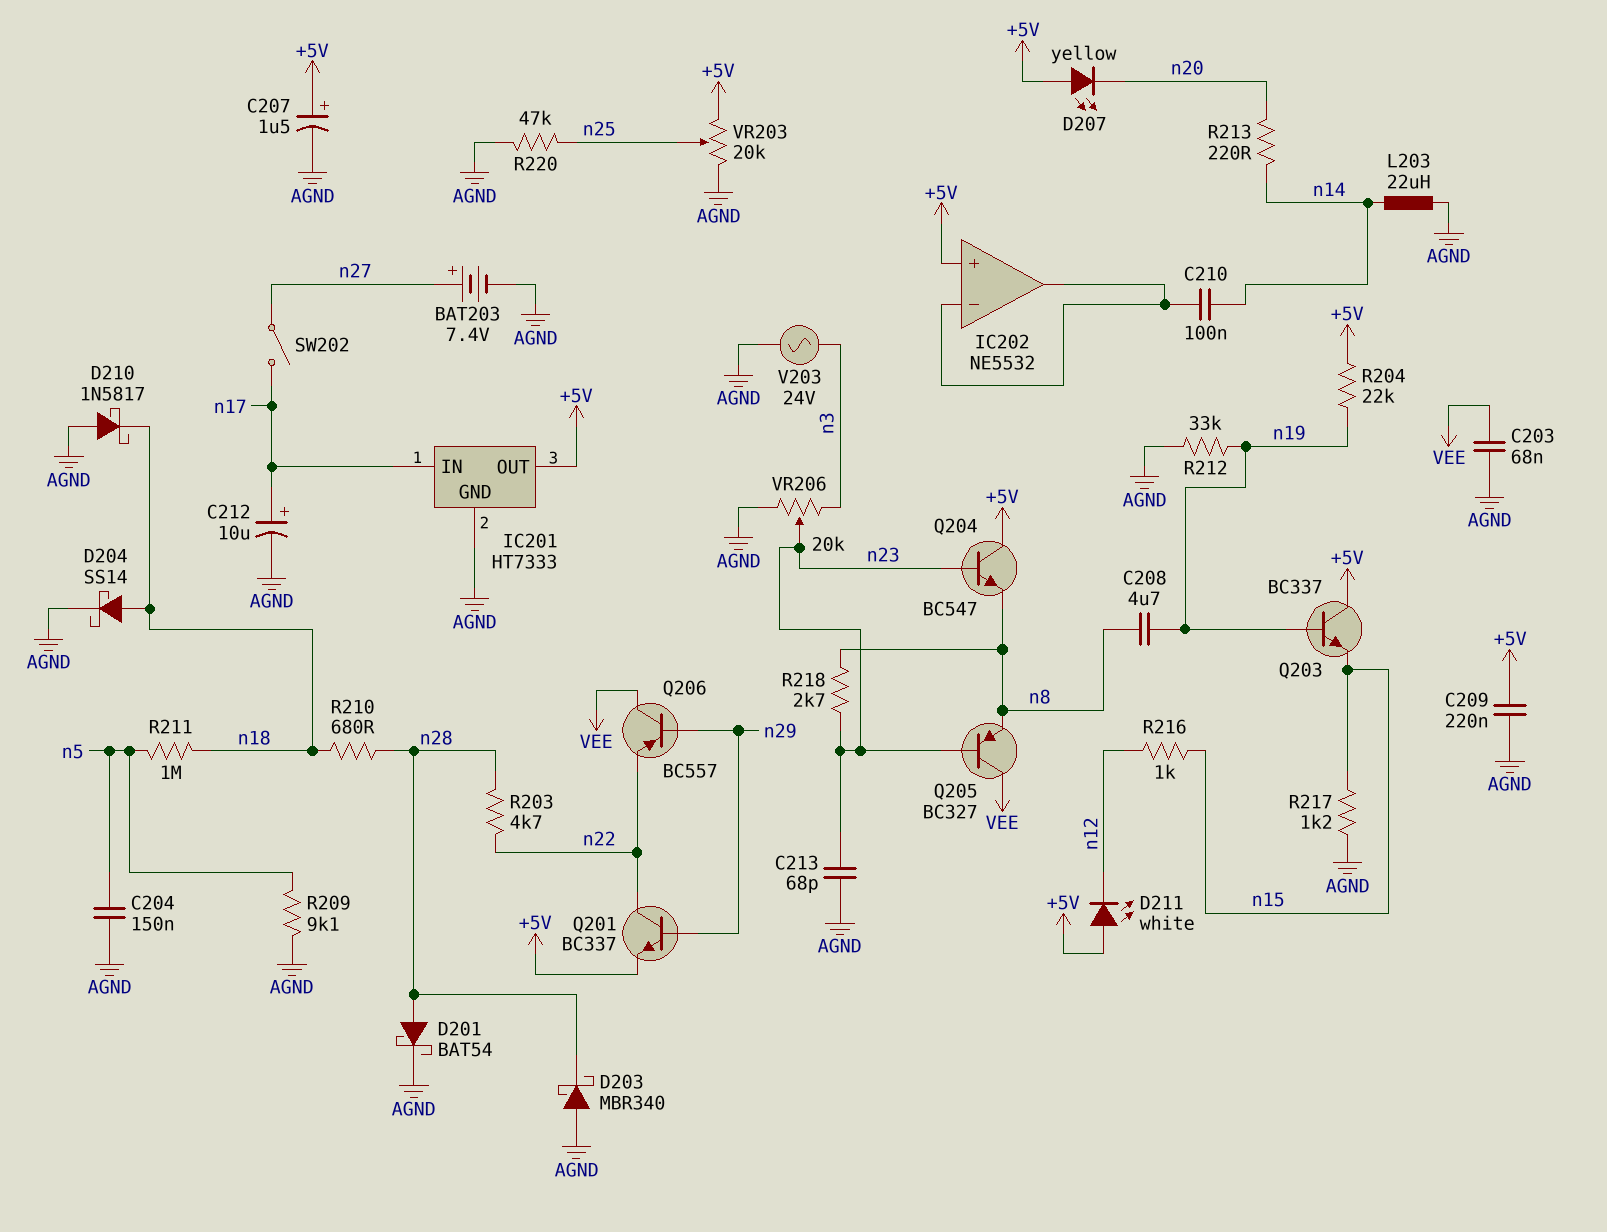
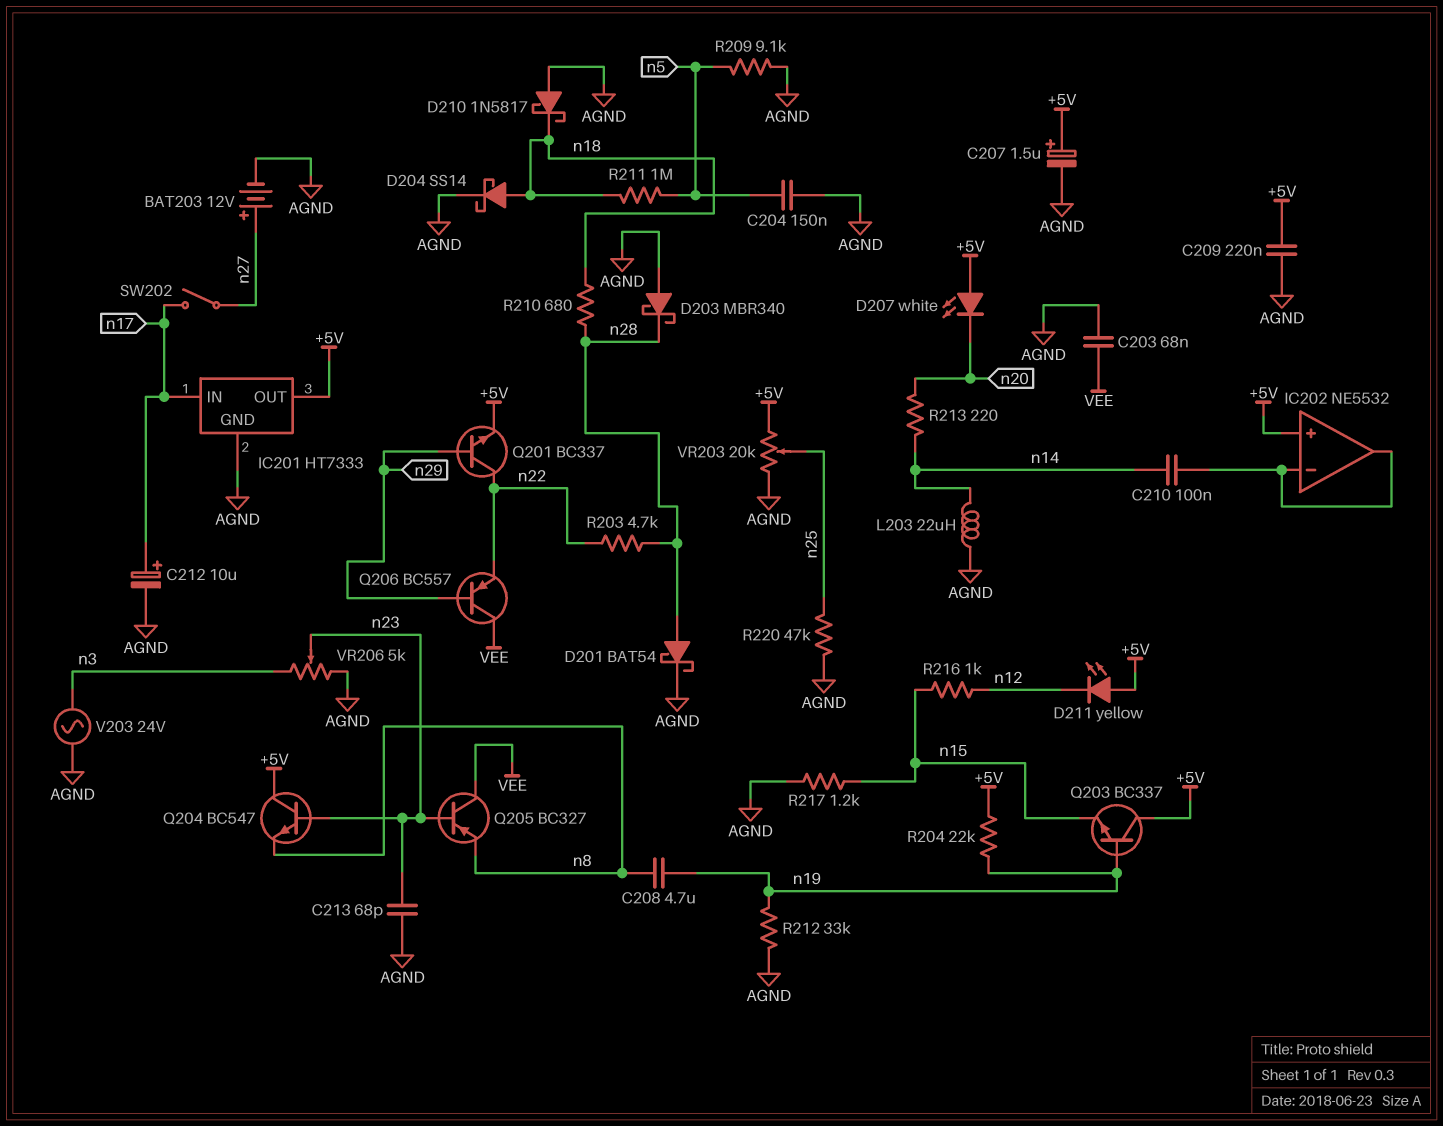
BAT203: 7.4V (plus n27, minus AGND) -> 12V (plus n27, minus AGND)
D207: LED yellow (A +5V, K n20) -> LED white (A +5V, K n20)
D211: LED white (A +5V, K n12) -> LED yellow (A +5V, K n12)
R218: 2.7k (n8, n23) -> none
VR206: 20k (AGND, n3, wiper n23) -> 5k (AGND, n3, wiper n23)

